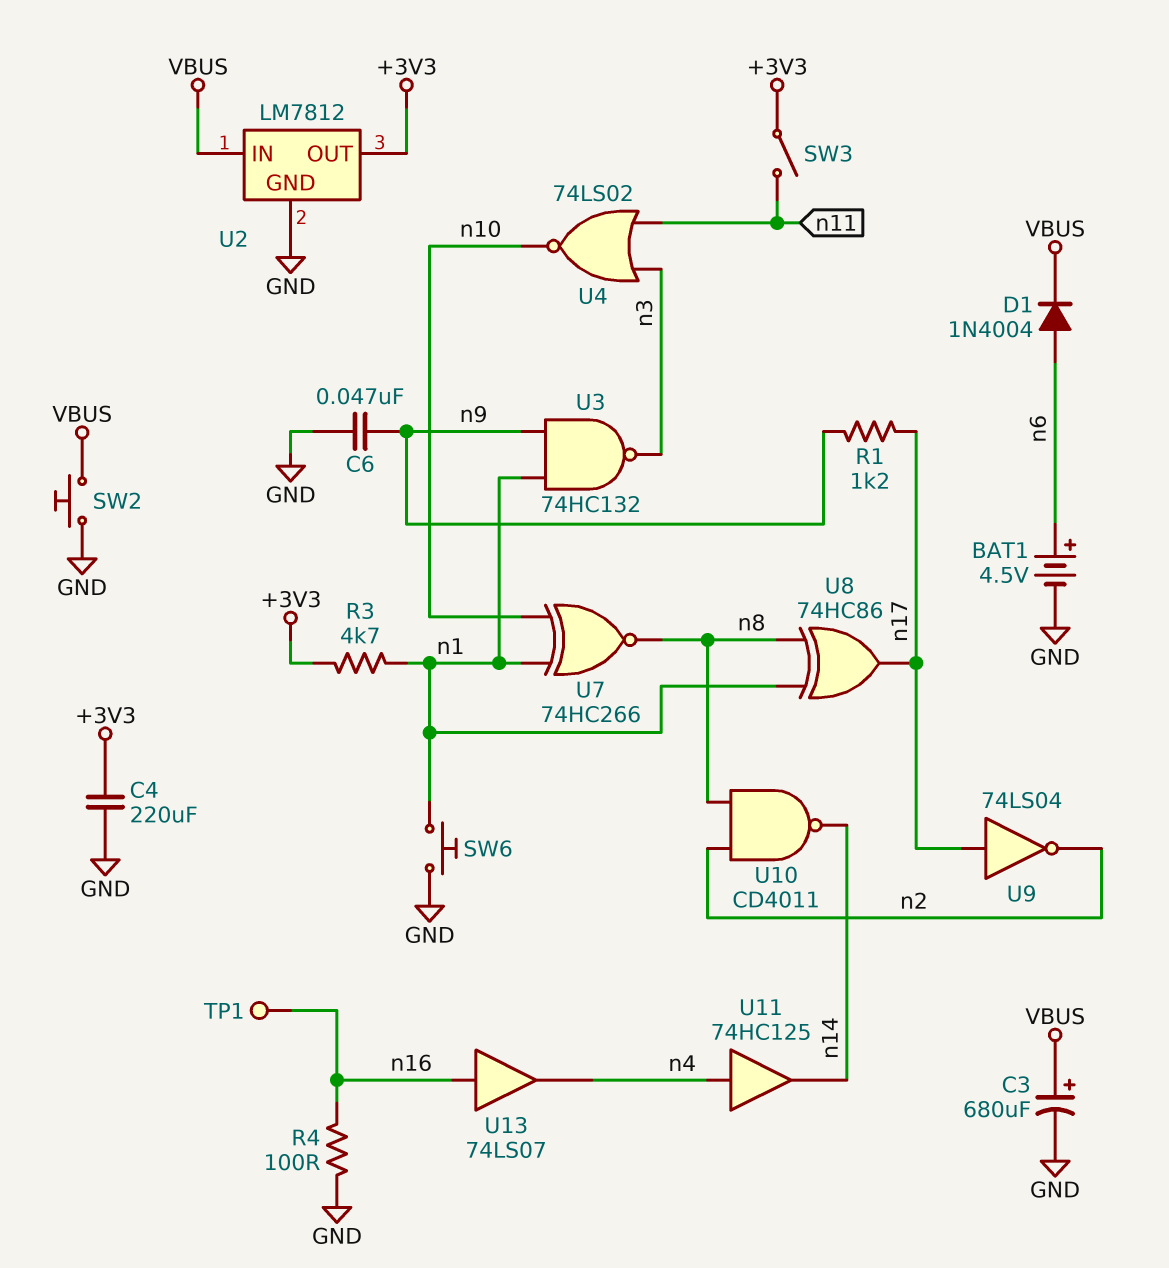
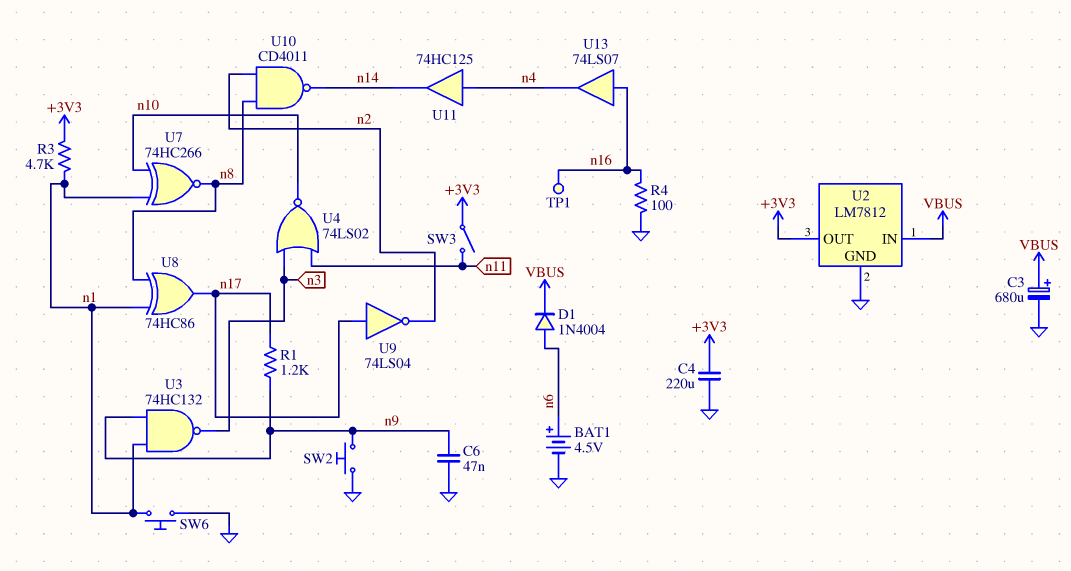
SW2: button (GND, VBUS) -> button (GND, n9)

